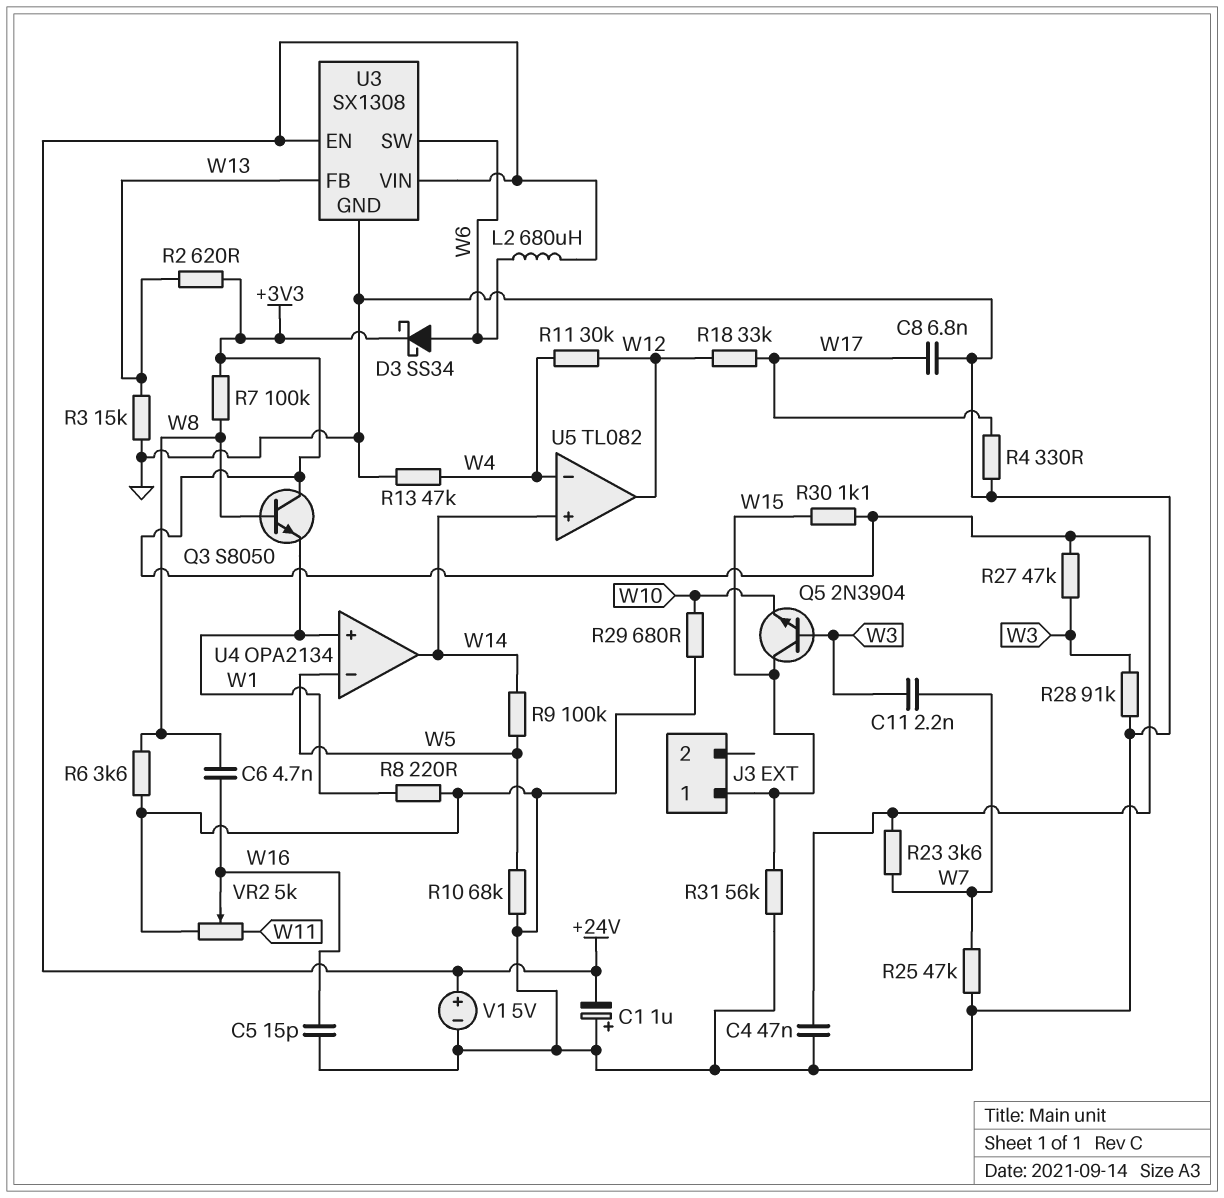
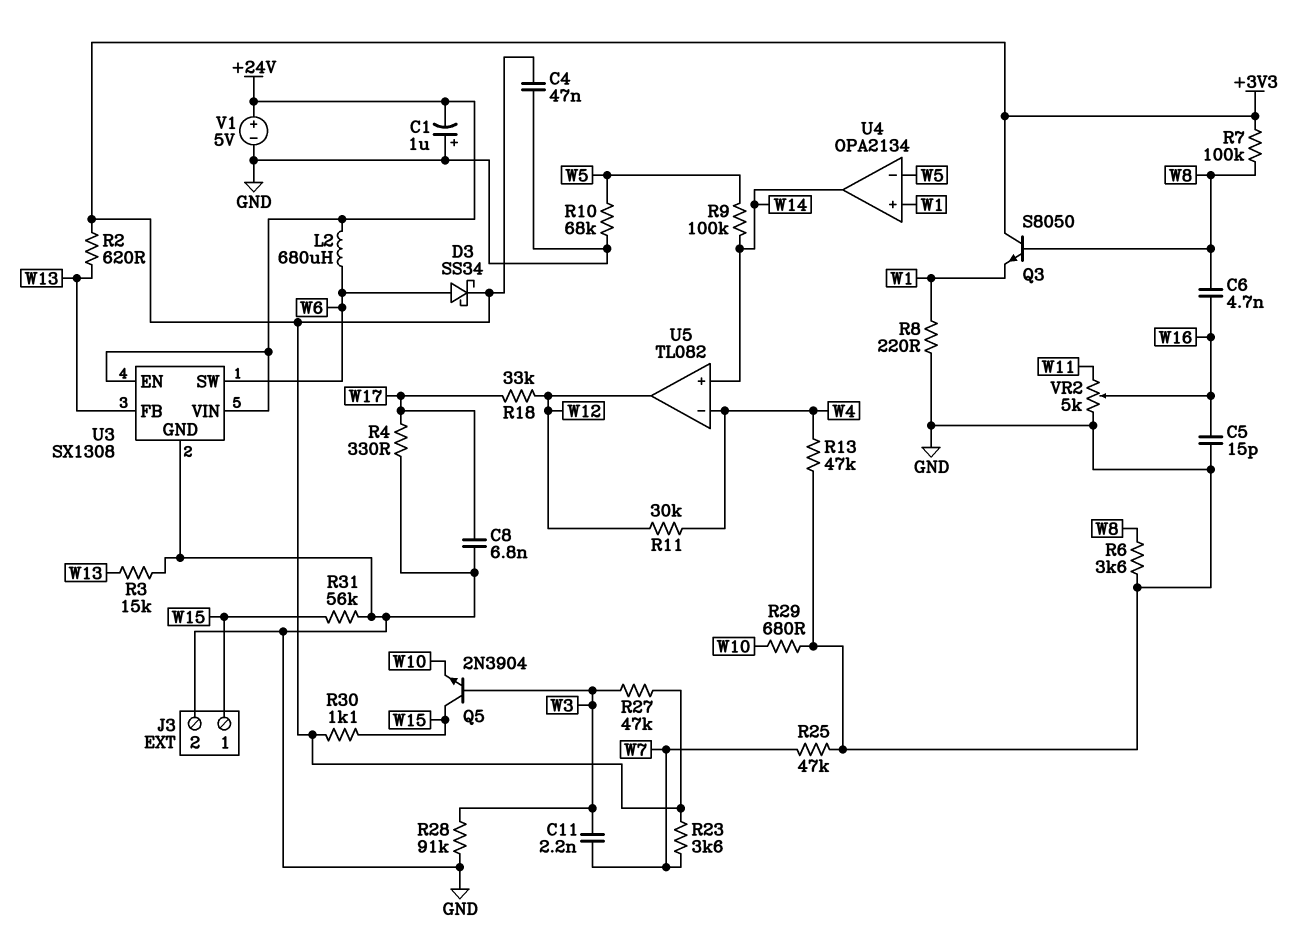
J3 pin 2: none -> GND

